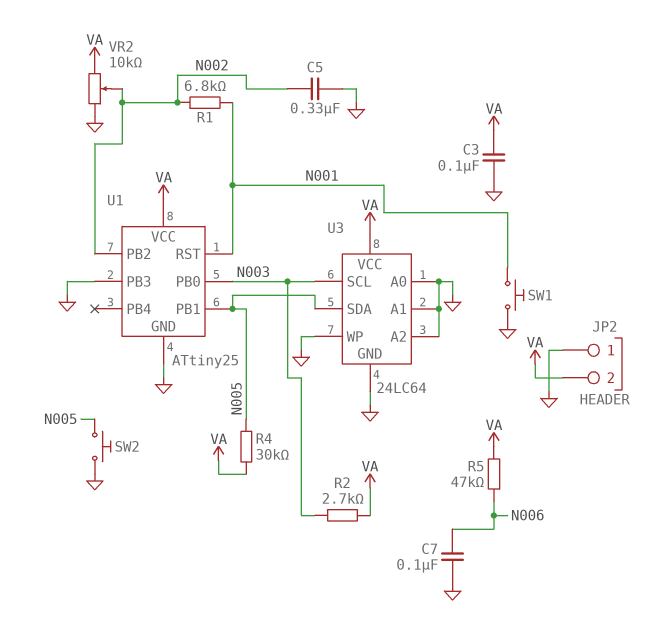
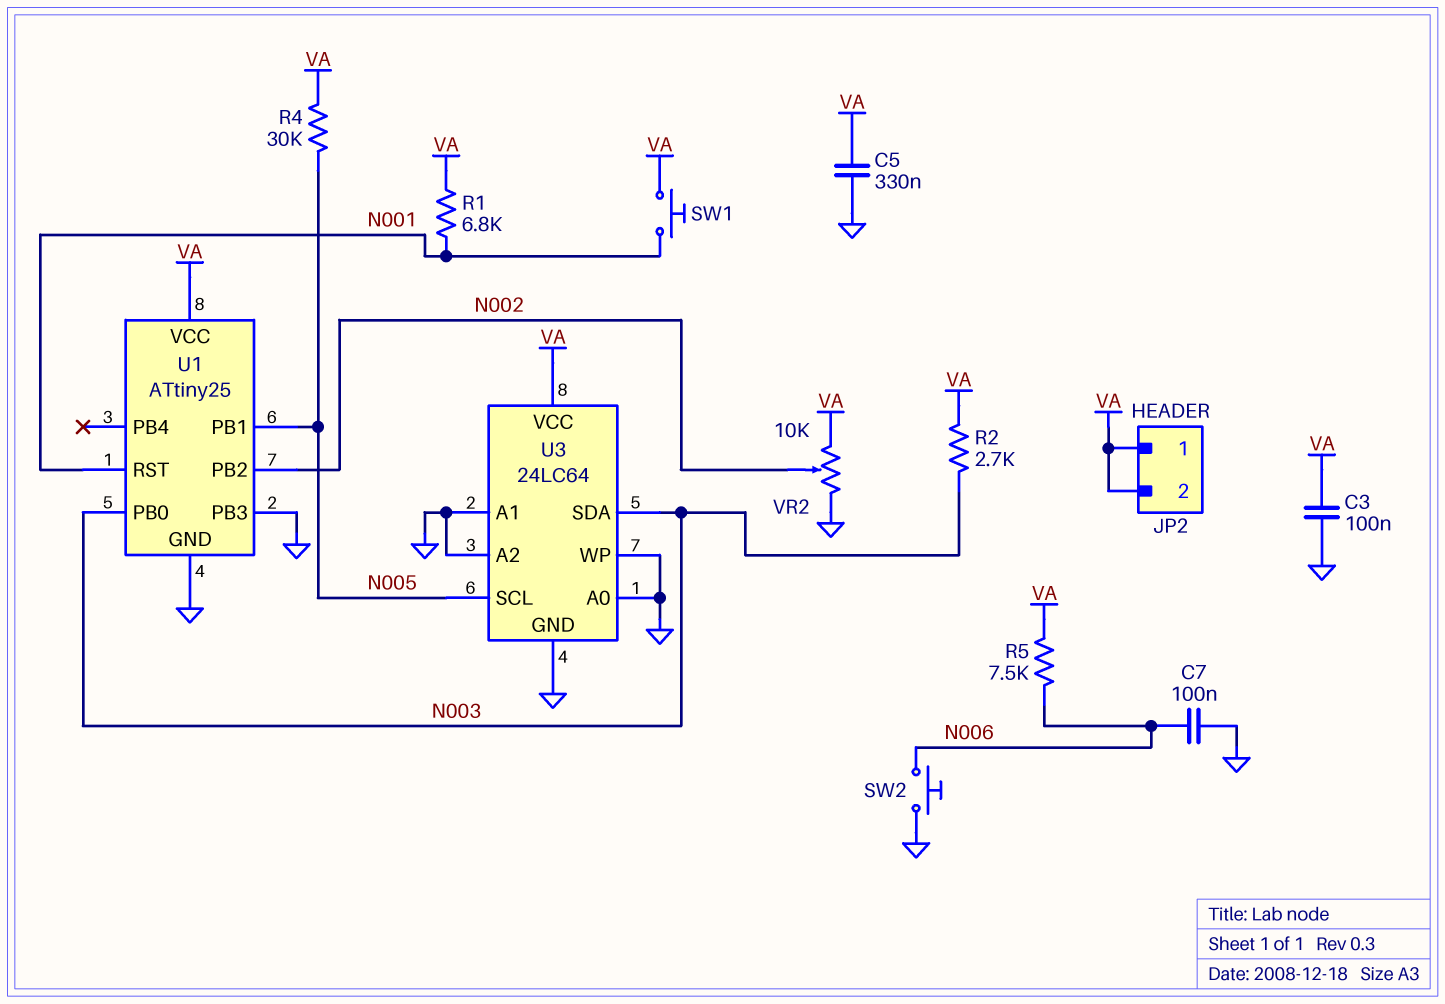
C5: 330nF (GND, N002) -> 330nF (GND, VA)
JP2 pin 1: GND -> VA
R1: 6.8k (N001, N002) -> 6.8k (N001, VA)
R5: 47k (N006, VA) -> 7.5k (N006, VA)
SW1: button (GND, N001) -> button (N001, VA)
SW2: button (GND, N005) -> button (GND, N006)
U3 pin SCL: N003 -> N005
U3 pin SDA: N005 -> N003

